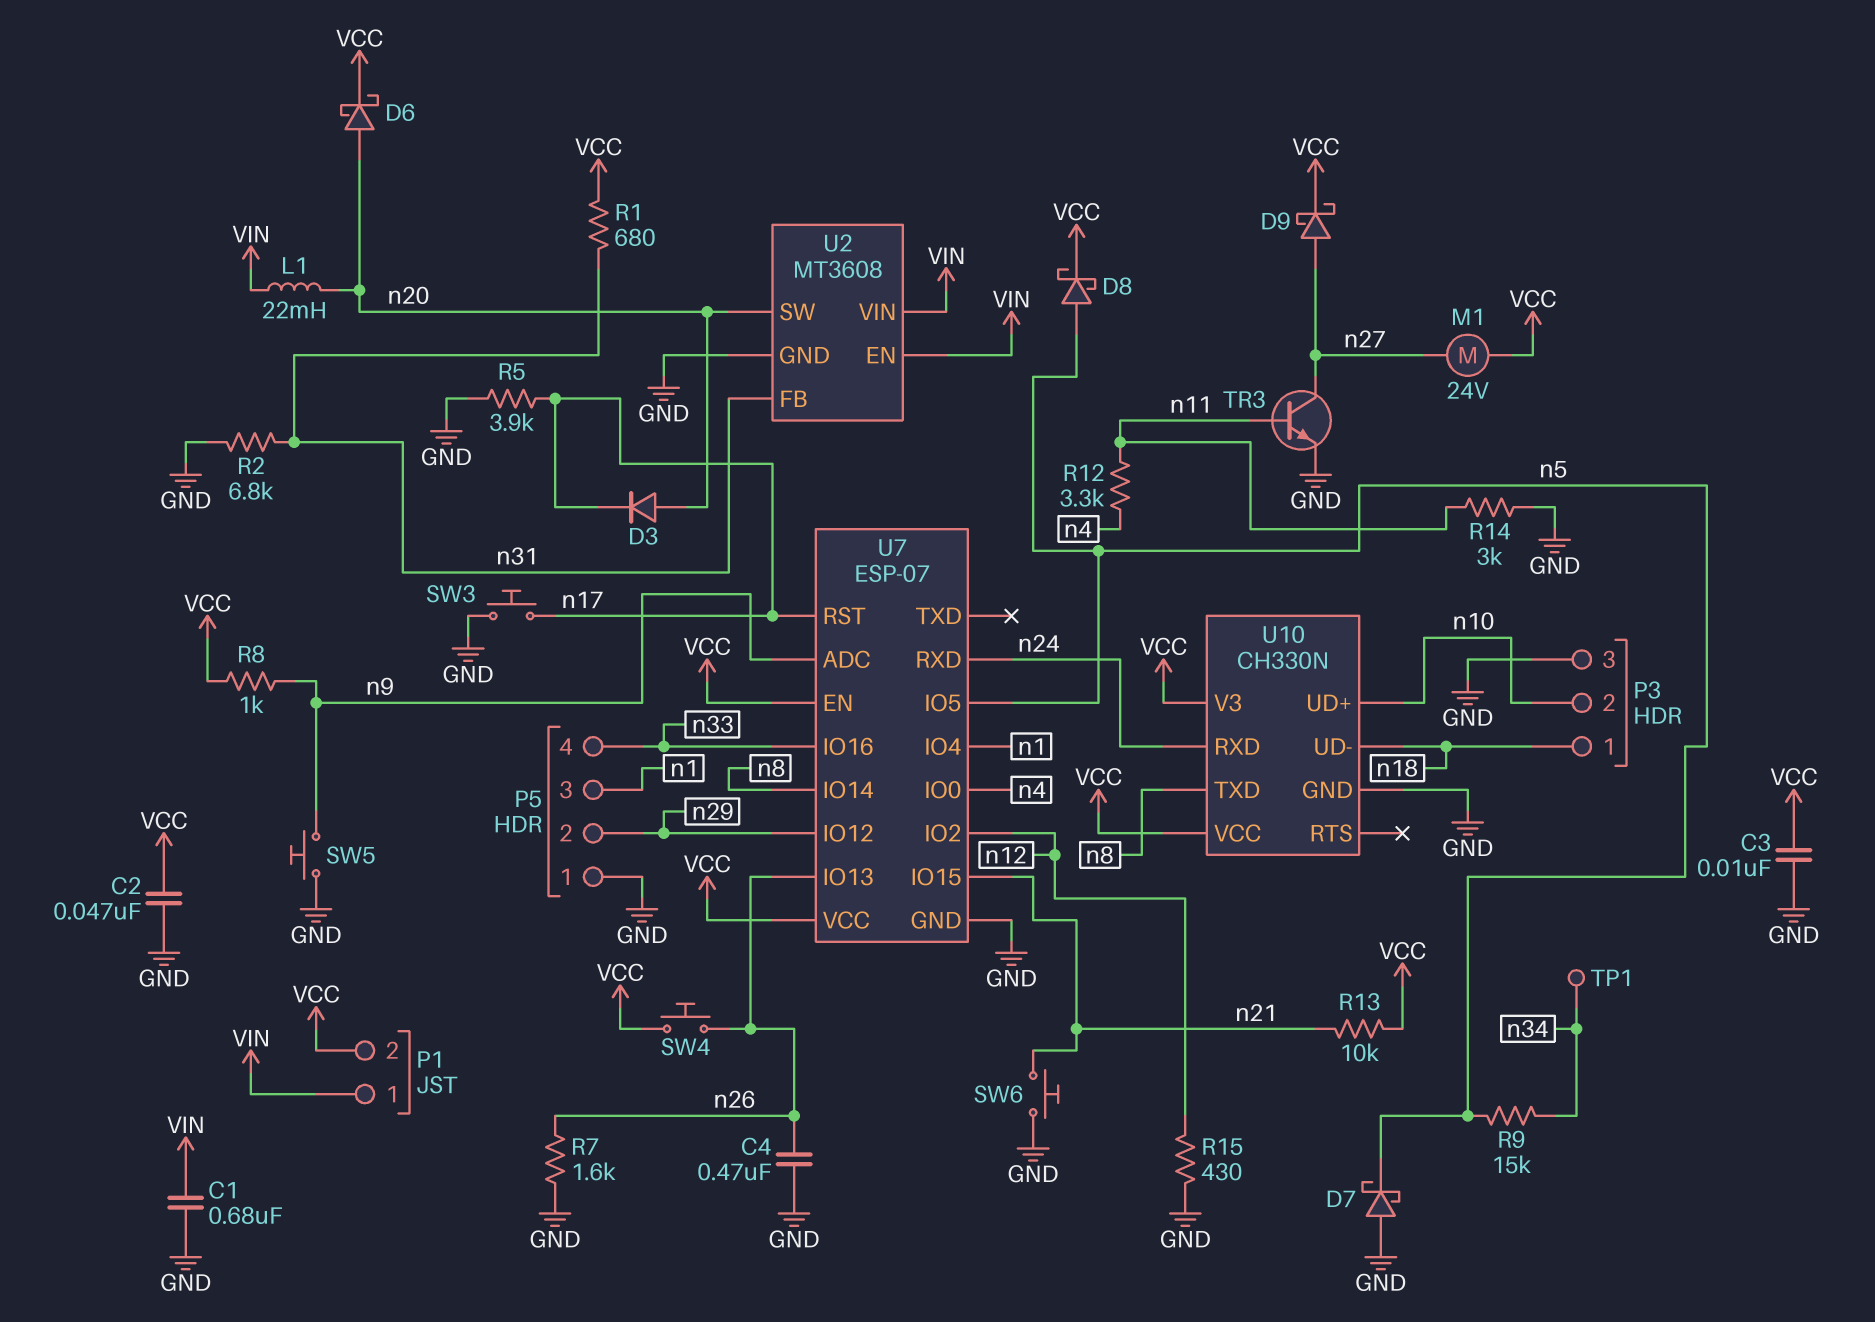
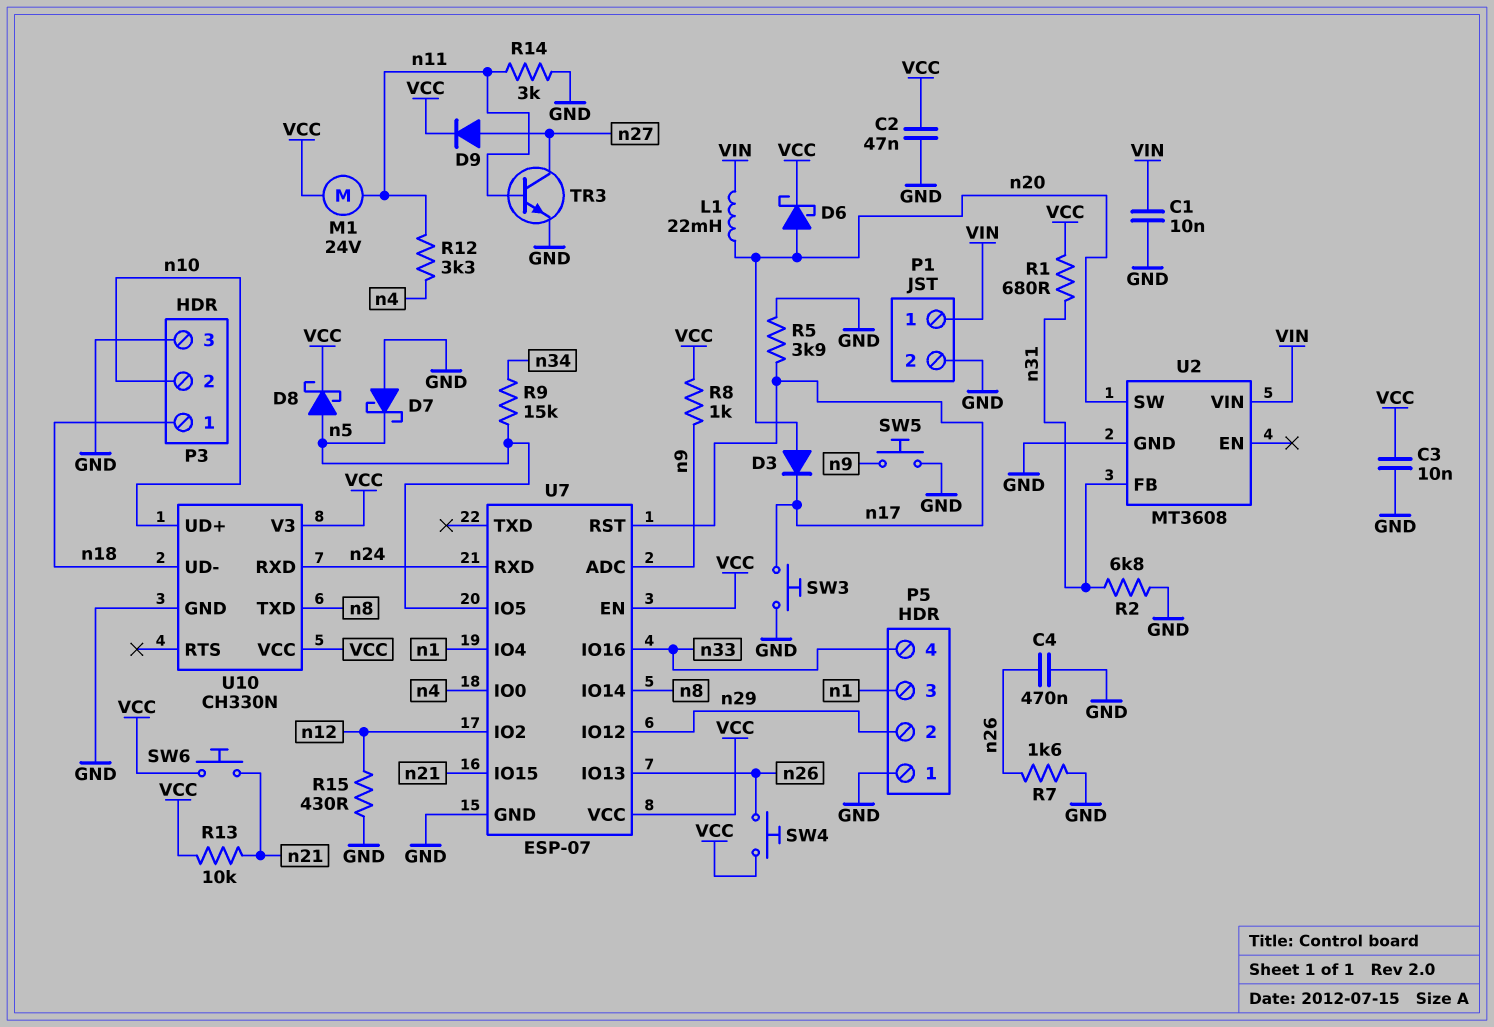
C1: 680nF (GND, VIN) -> 10nF (GND, VIN)
D9: schottky (A n27, K VCC) -> diode (A n27, K VCC)
M1: motor 24V (VCC, n27) -> motor 24V (VCC, n11)
P1 pin 2: VCC -> GND
SW6: button (GND, n21) -> button (VCC, n21)
TP1: test point (n34) -> none
U2 pin EN: VIN -> none

